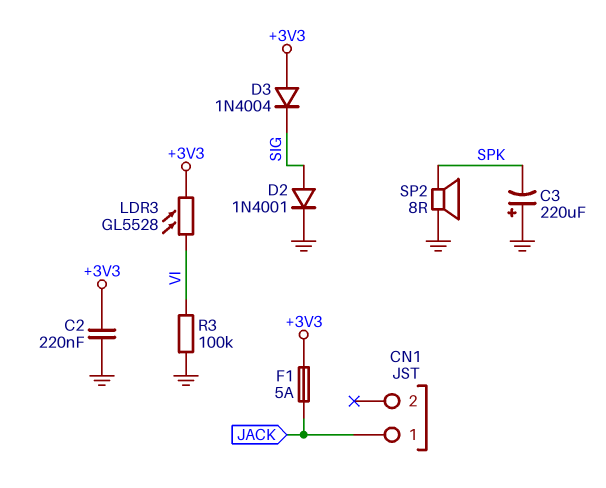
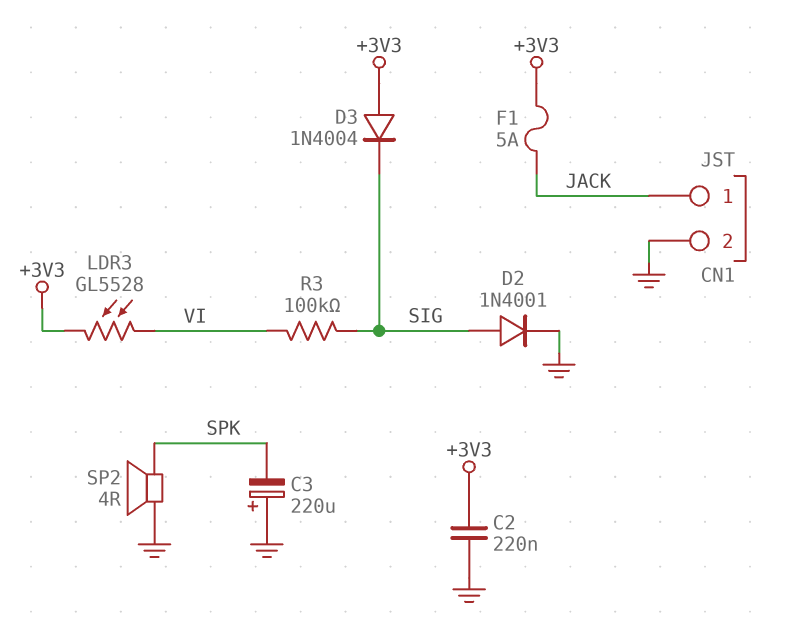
CN1 pin 2: none -> GND
R3: 100k (GND, VI) -> 100k (SIG, VI)
SP2: speaker 8R (GND, SPK) -> speaker 4R (GND, SPK)

